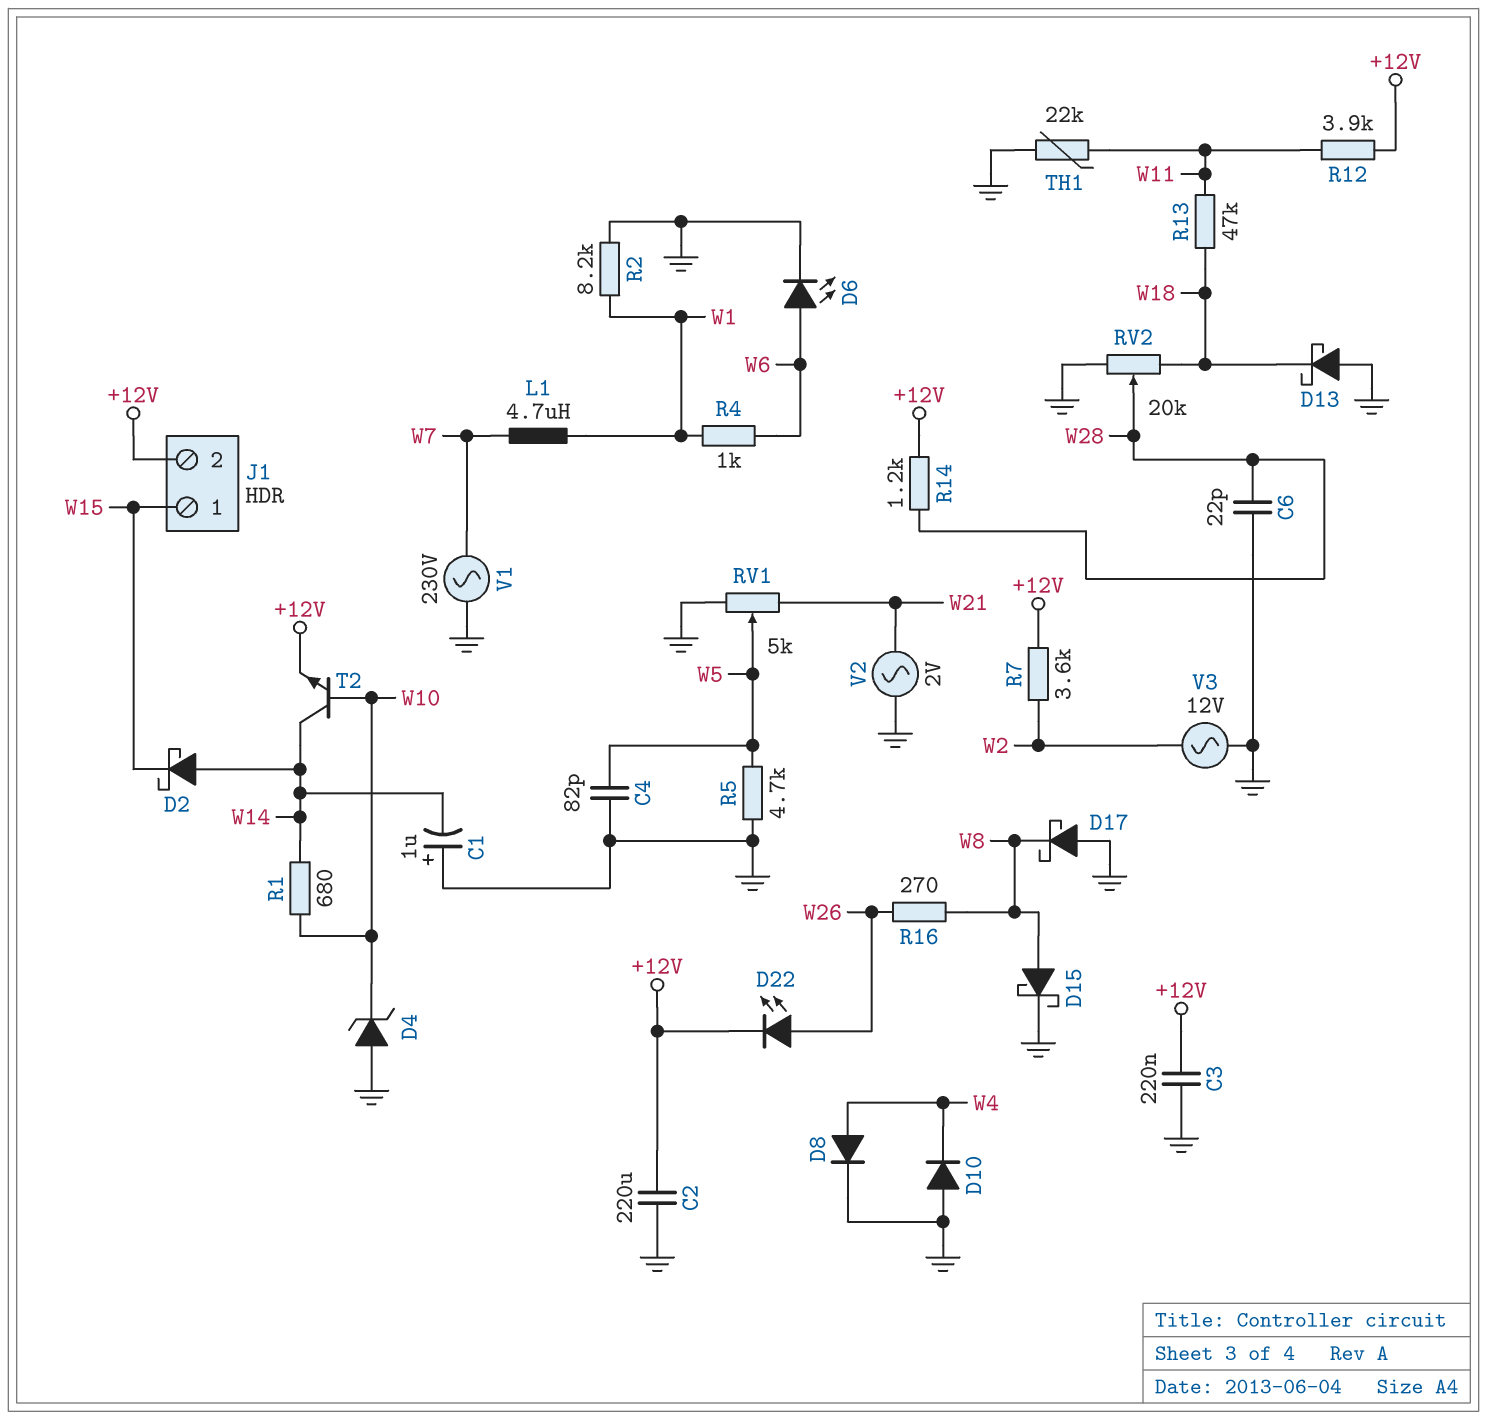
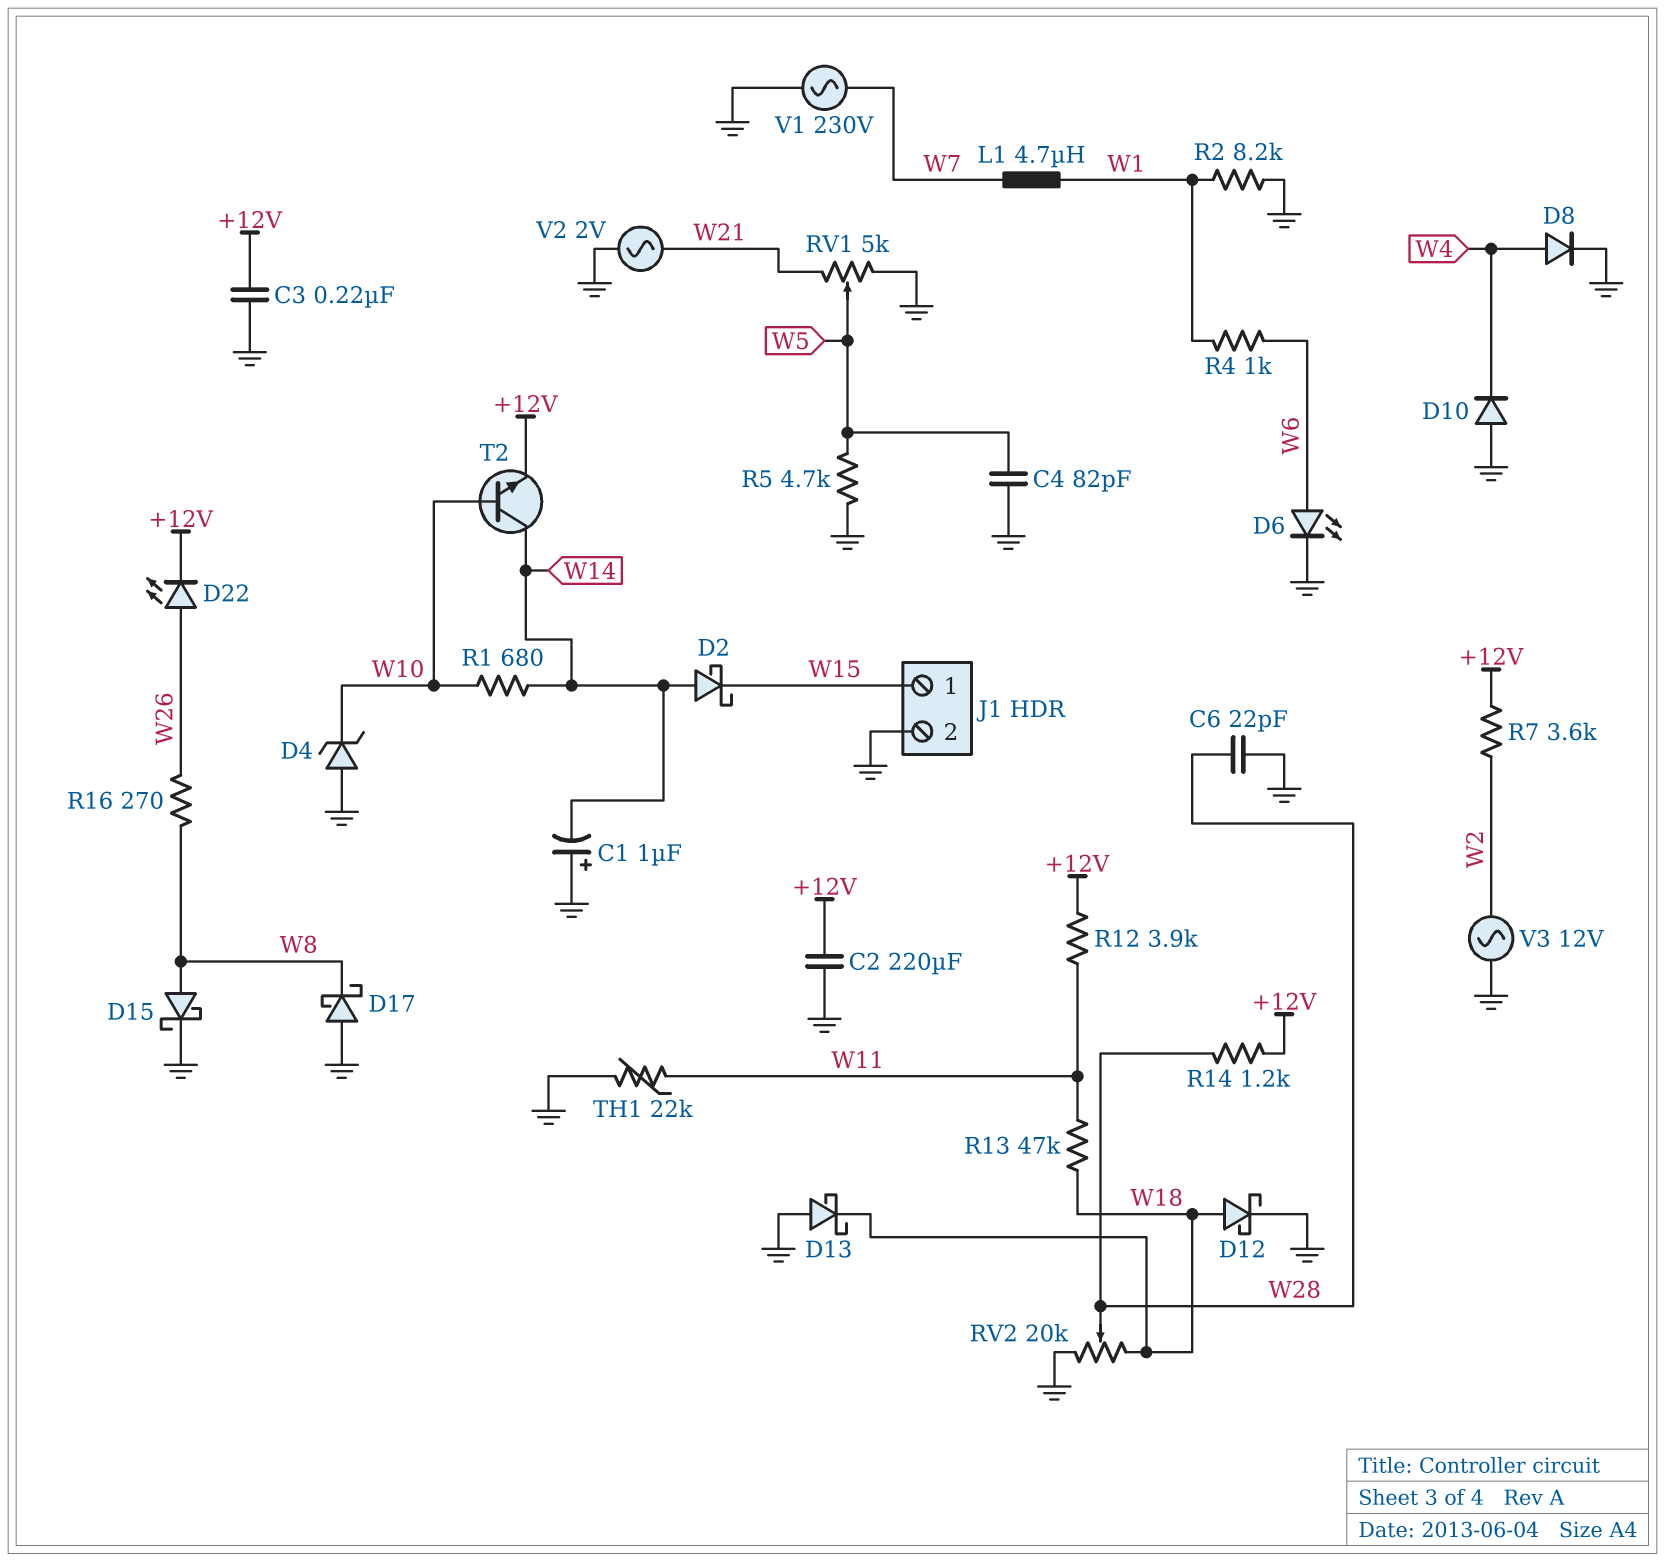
D12: none -> schottky (A W18, K GND)
J1 pin 2: +12V -> GND

